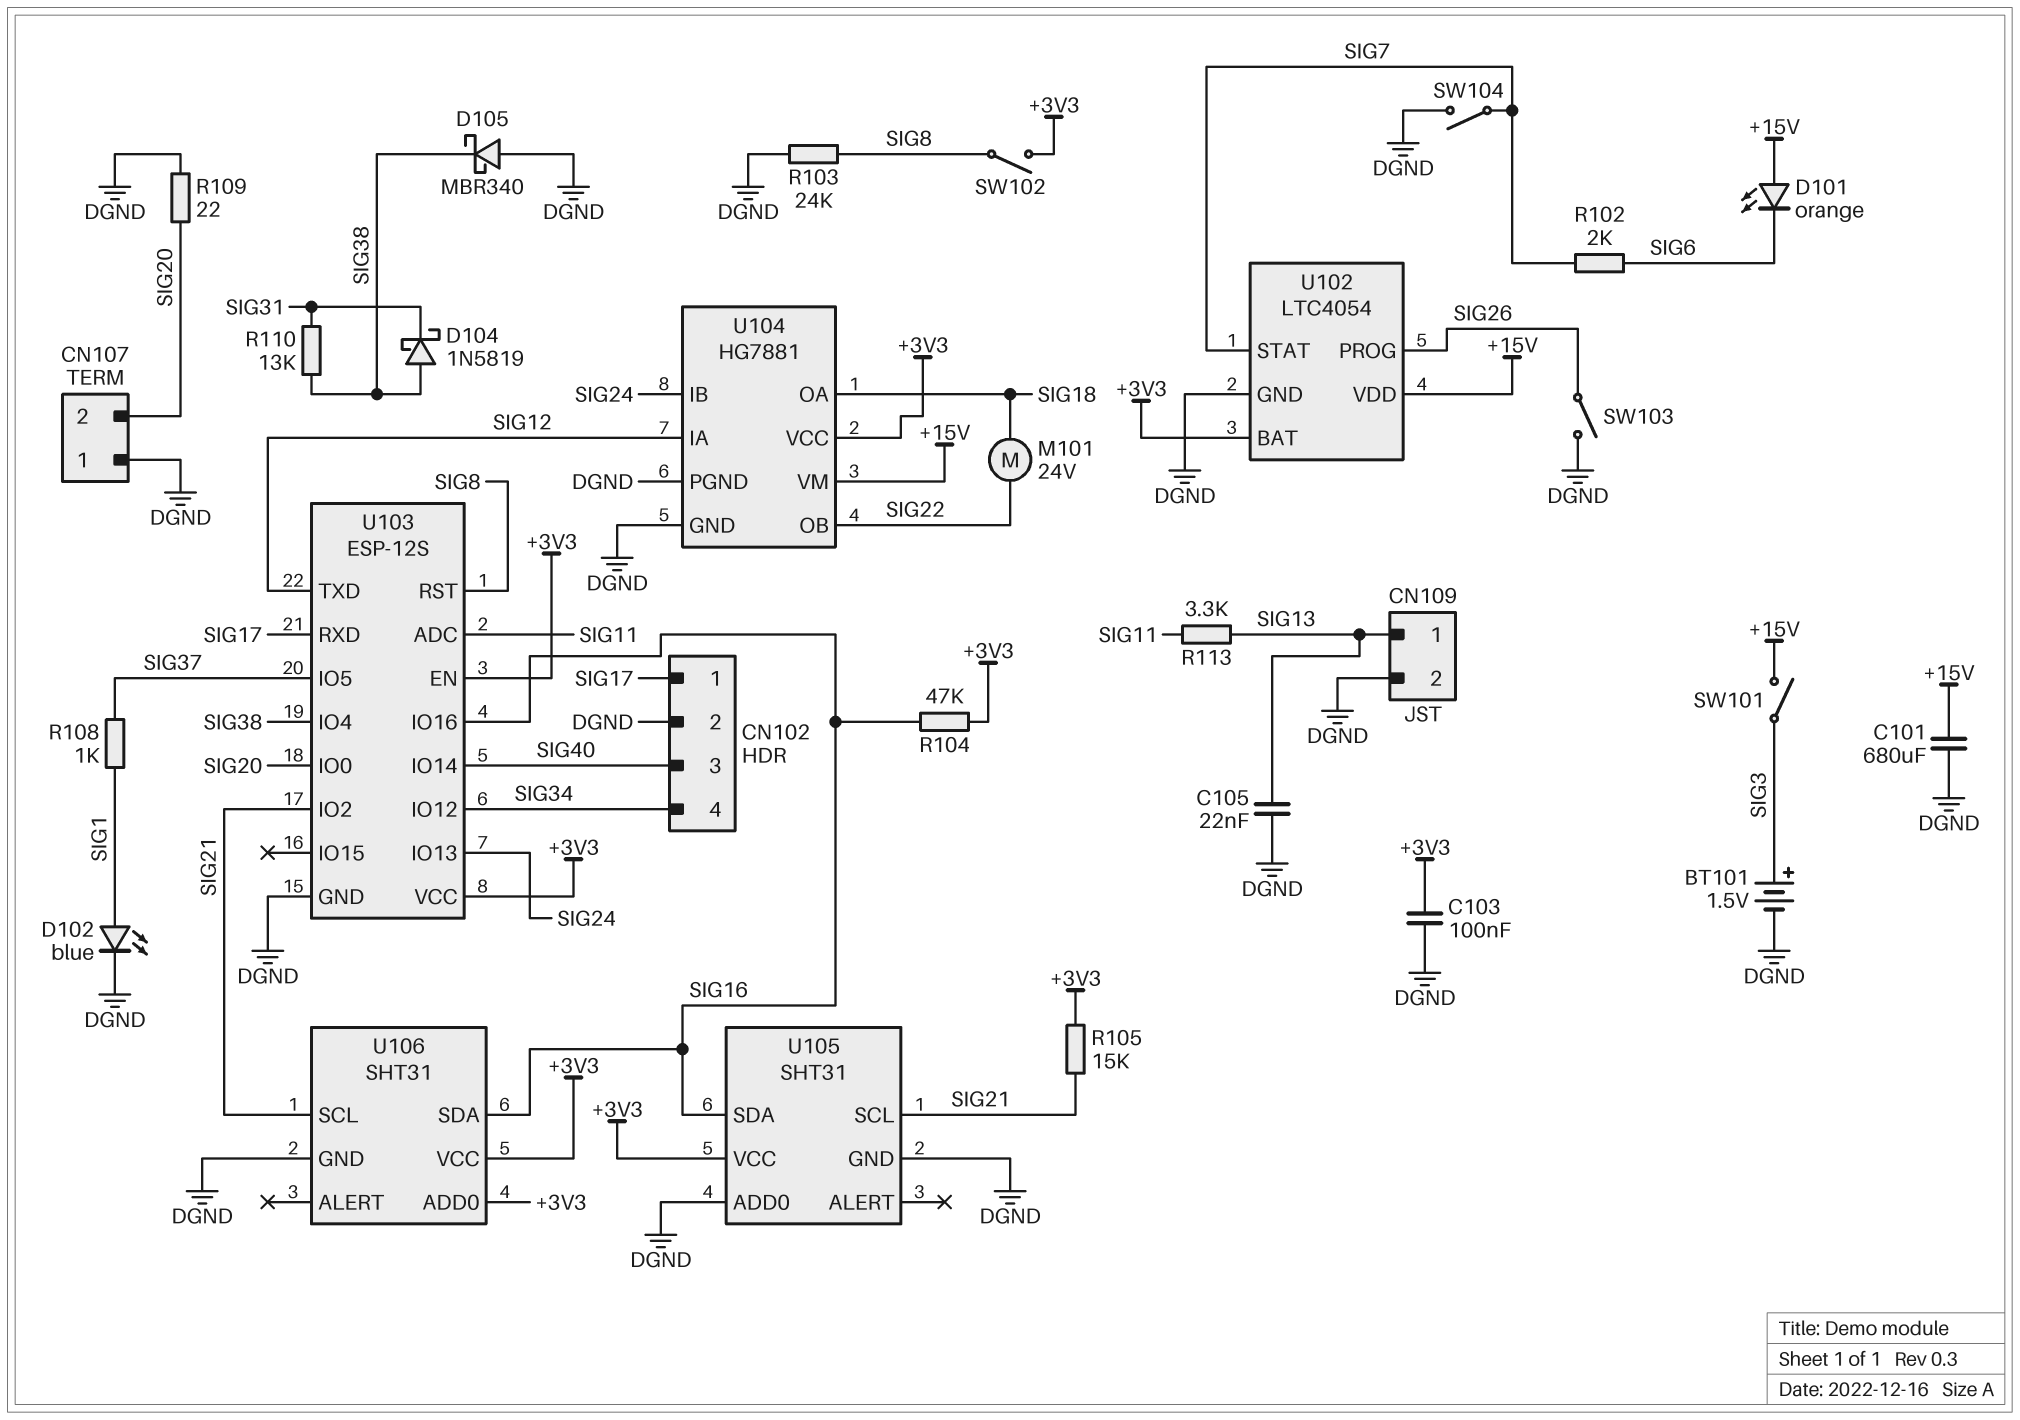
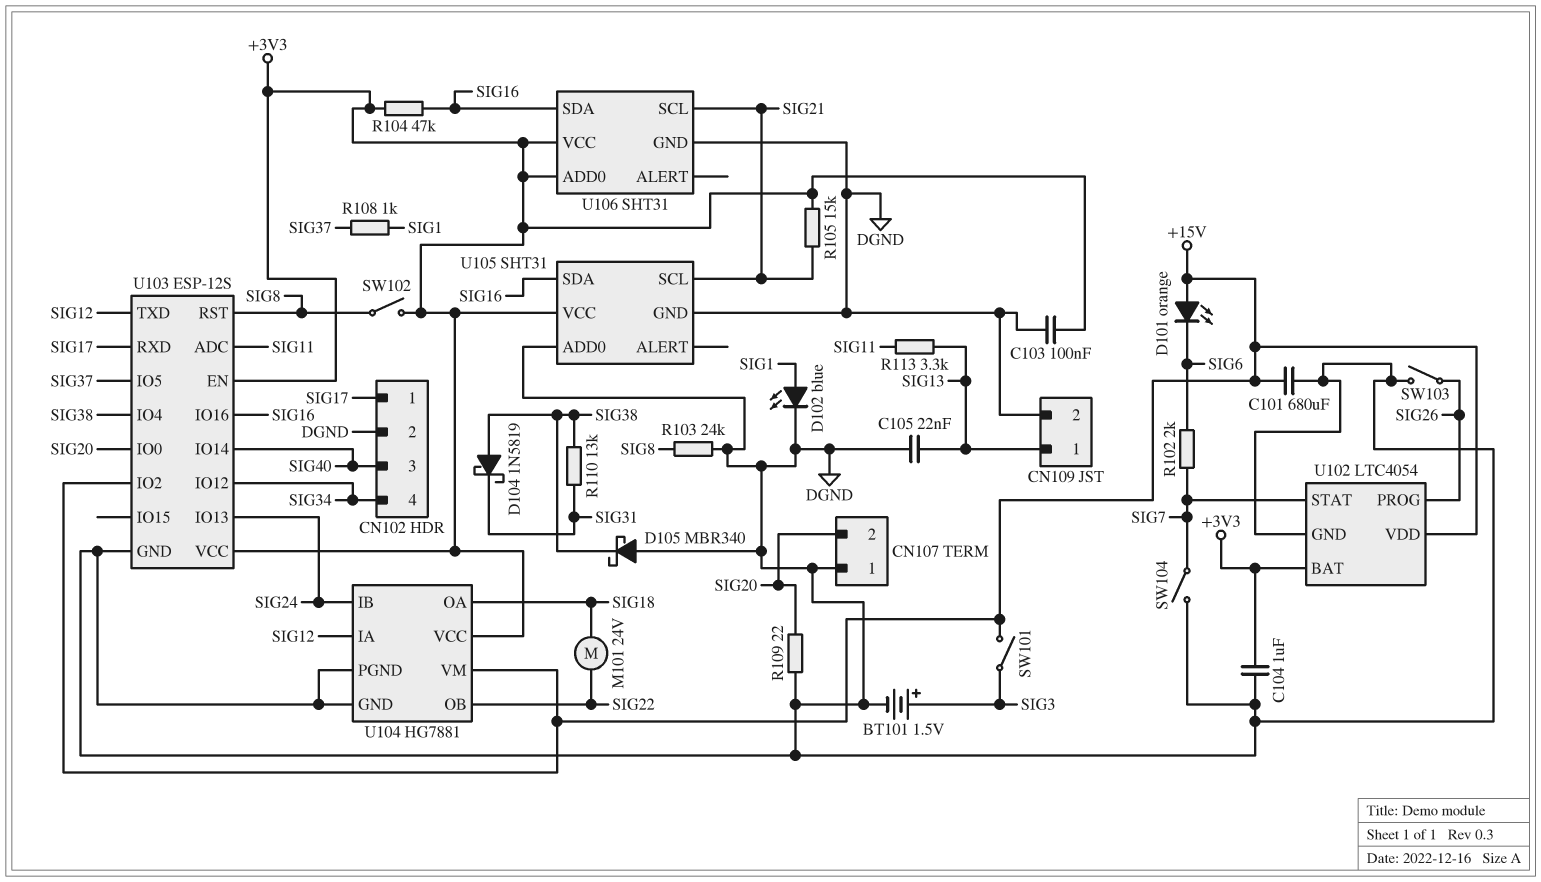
C104: none -> 1uF (+3V3, DGND)
U103 pin IO2: SIG21 -> +15V

